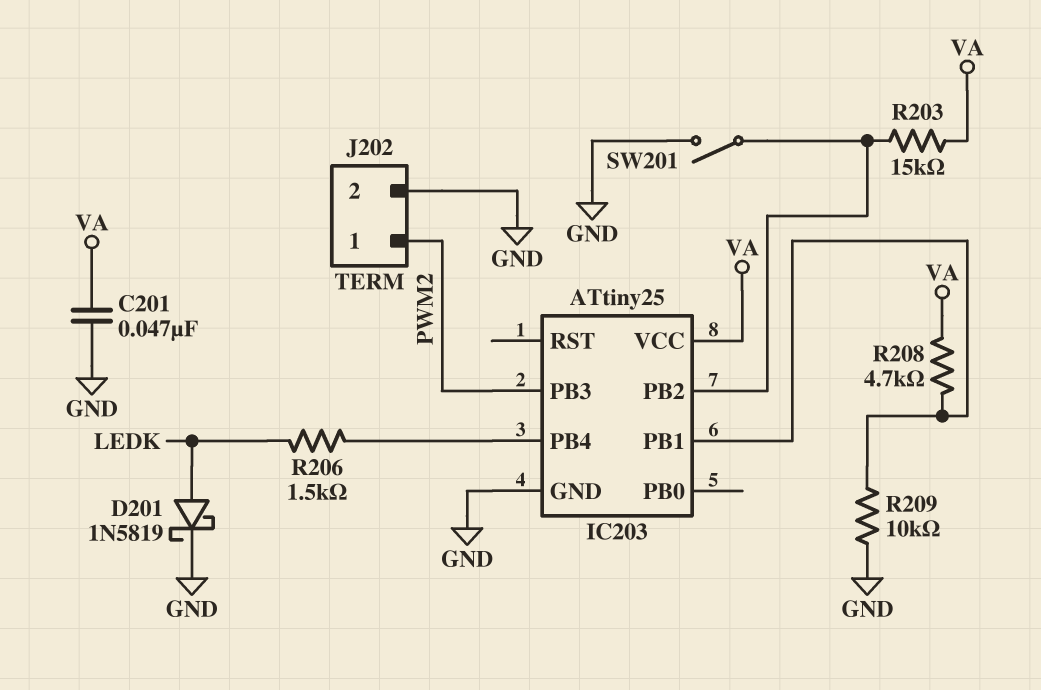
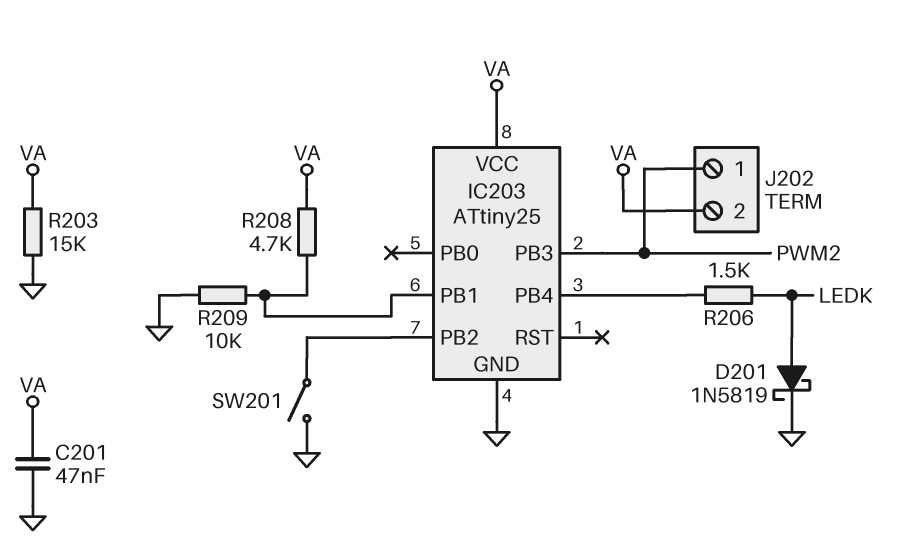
J202 pin 2: GND -> VA
R203: 15k (IC203/PB2, VA) -> 15k (GND, VA)

